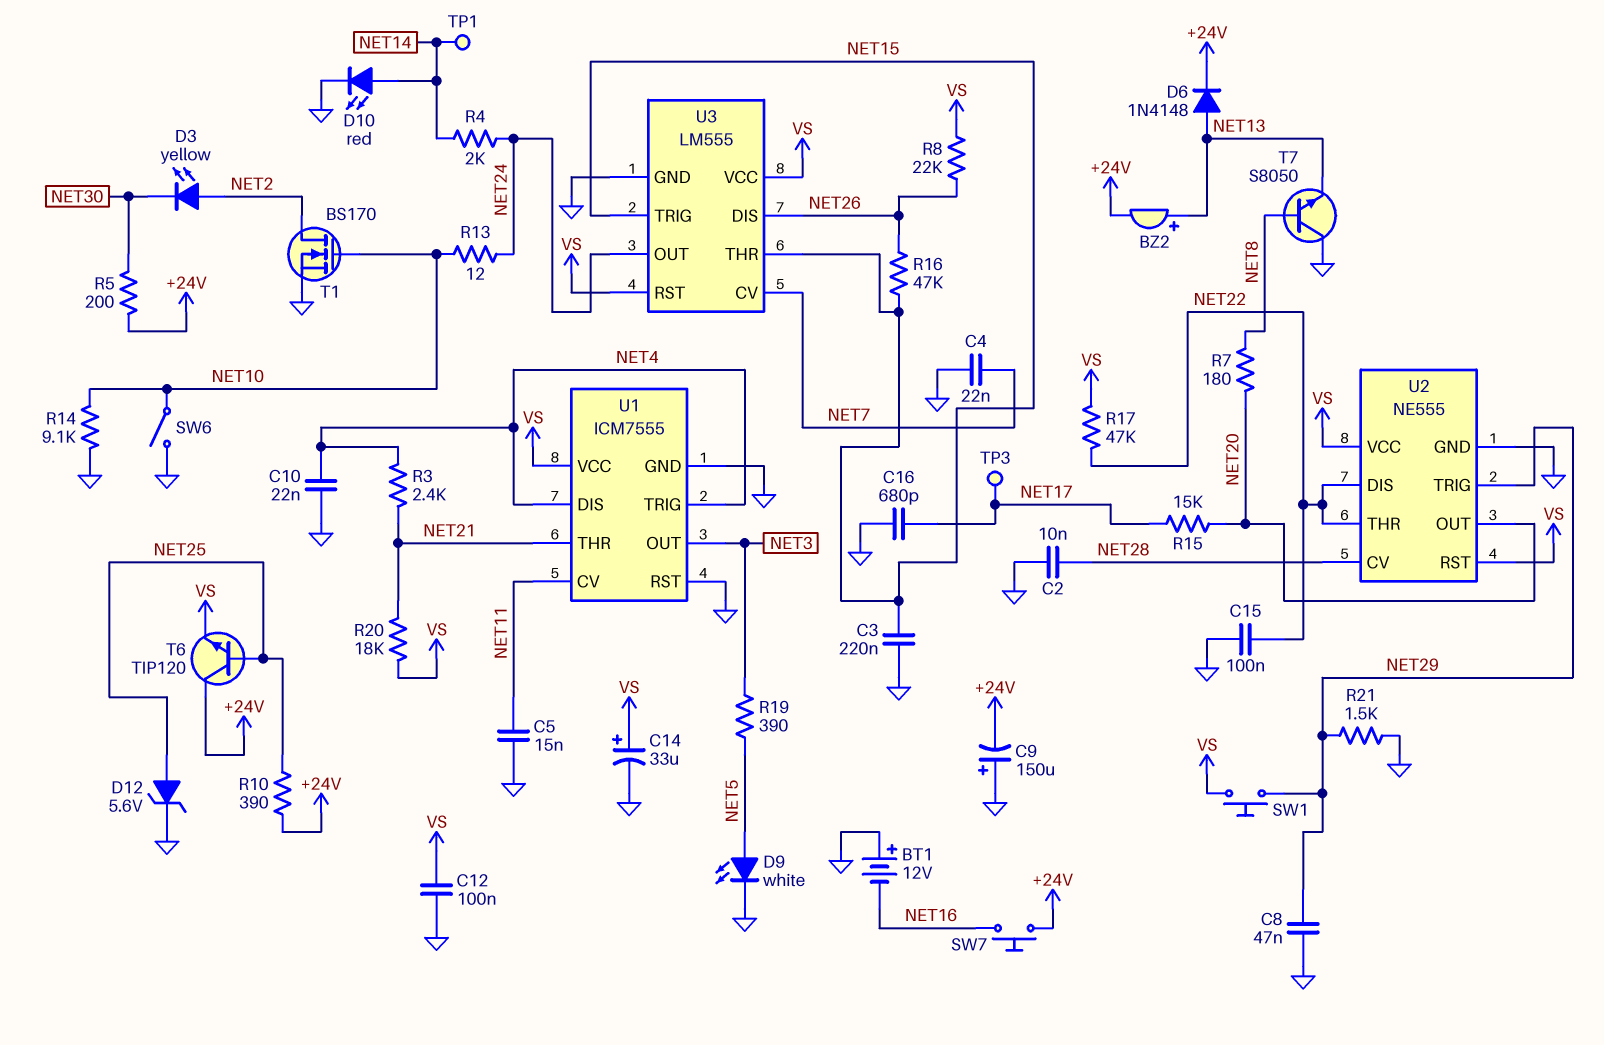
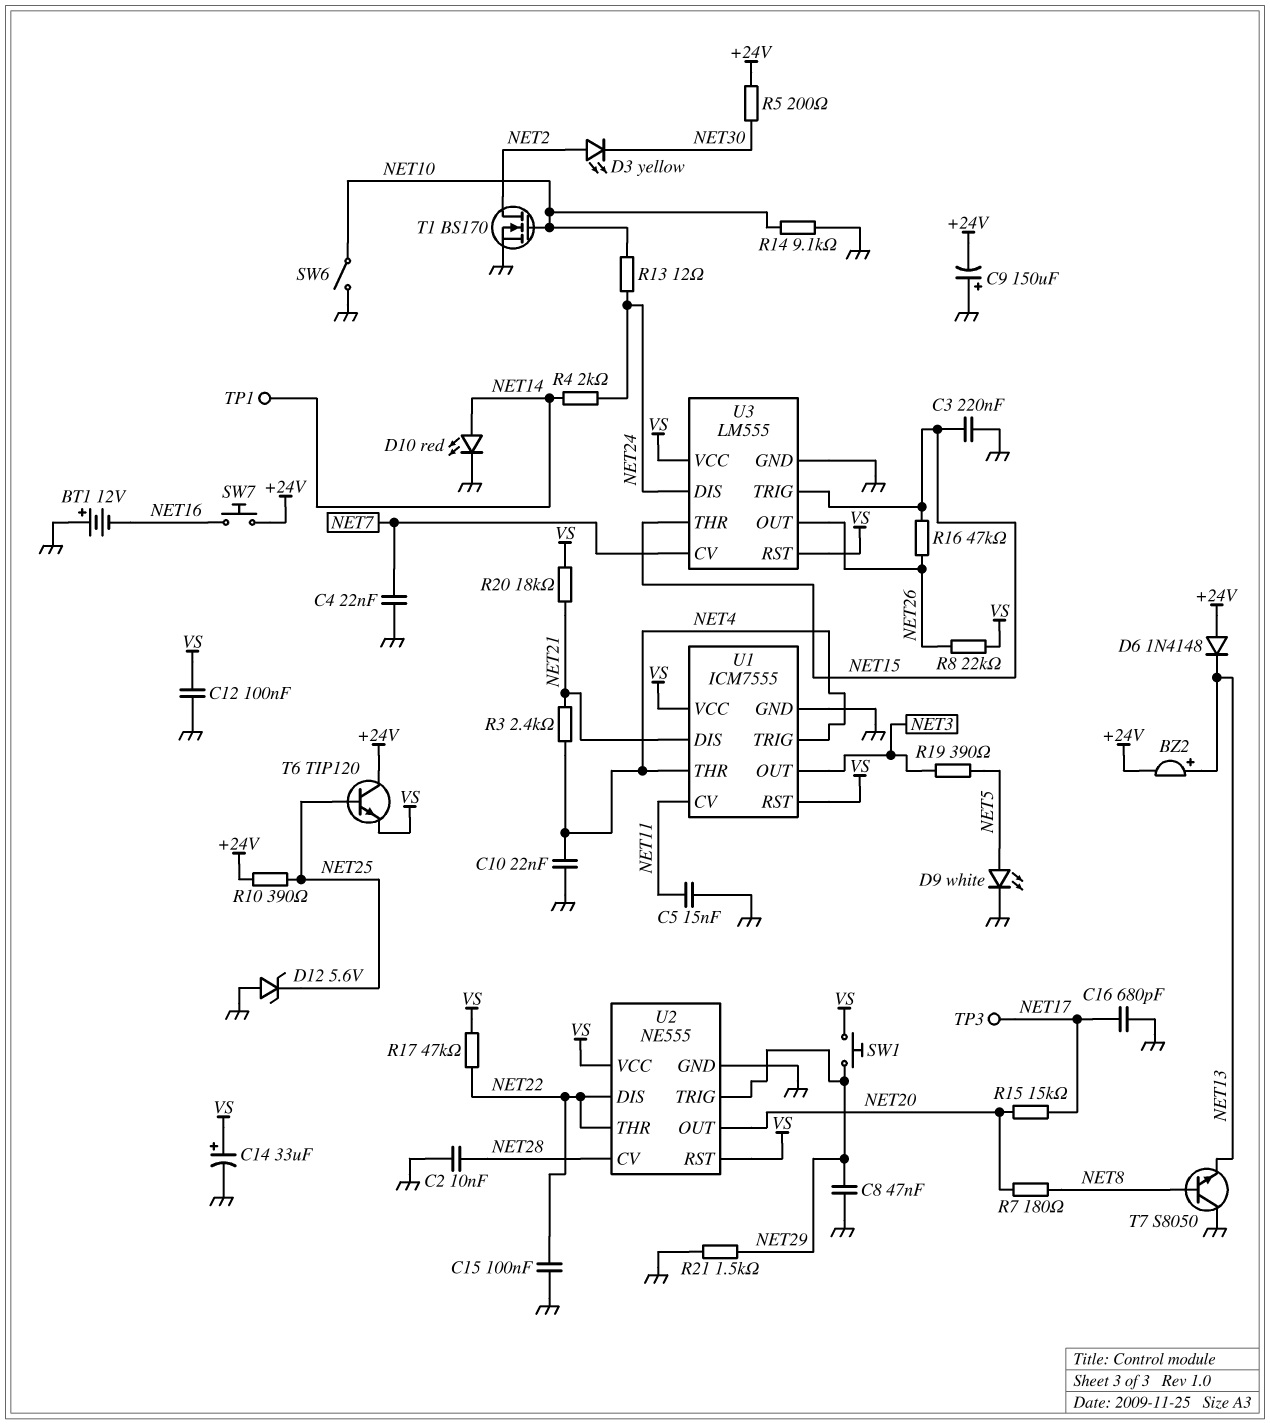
D6: diode 1N4148 (A NET13, K +24V) -> diode 1N4148 (A +24V, K NET13)
D12: zener 5.6V (A NET25, K GND) -> zener 5.6V (A GND, K NET25)
U1 pin DIS: NET4 -> NET21
U1 pin RST: GND -> VS
U1 pin THR: NET21 -> NET4
U3 pin DIS: NET26 -> NET24
U3 pin OUT: NET24 -> NET26

